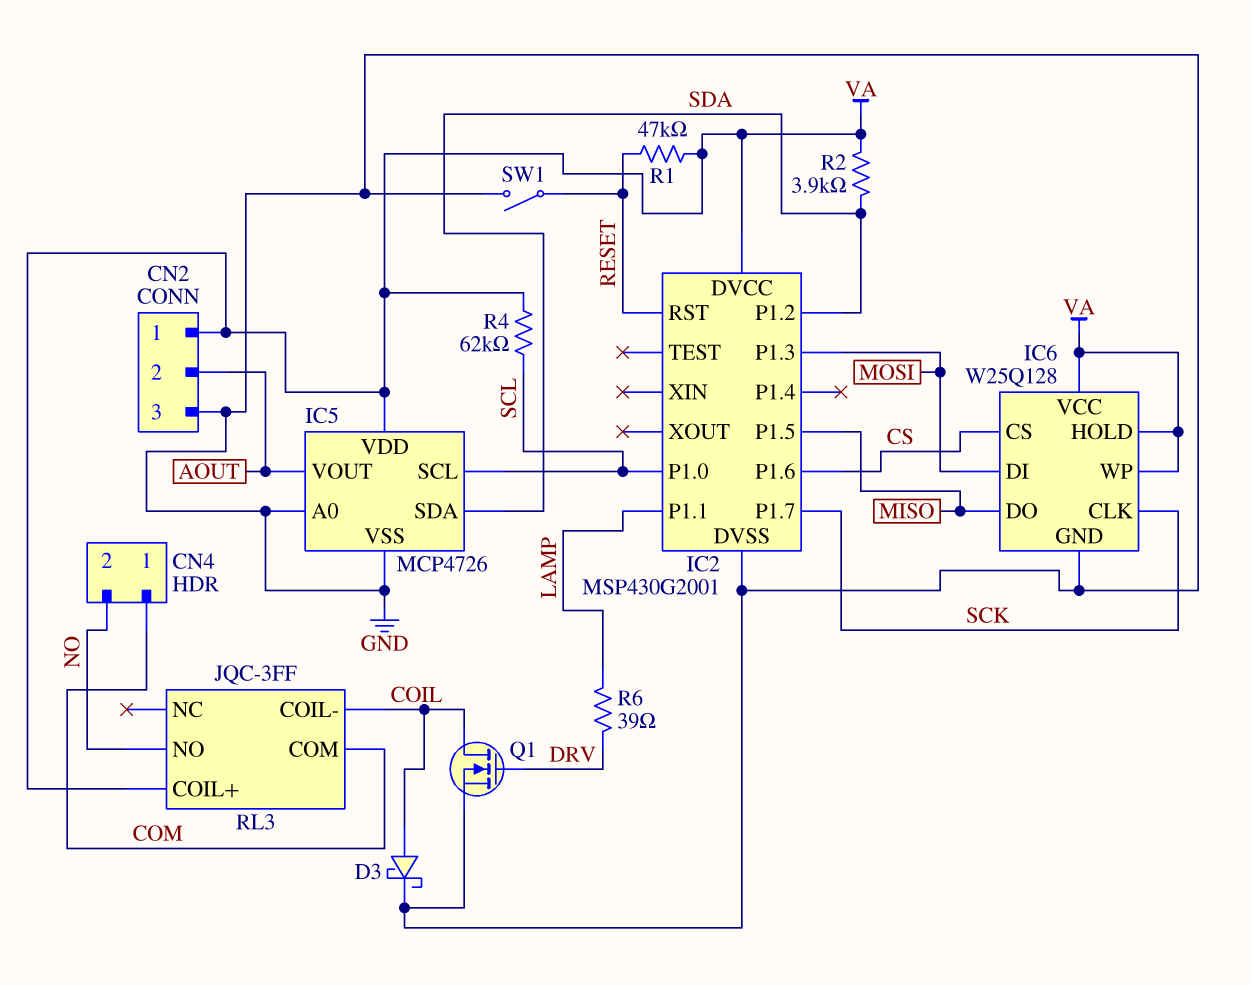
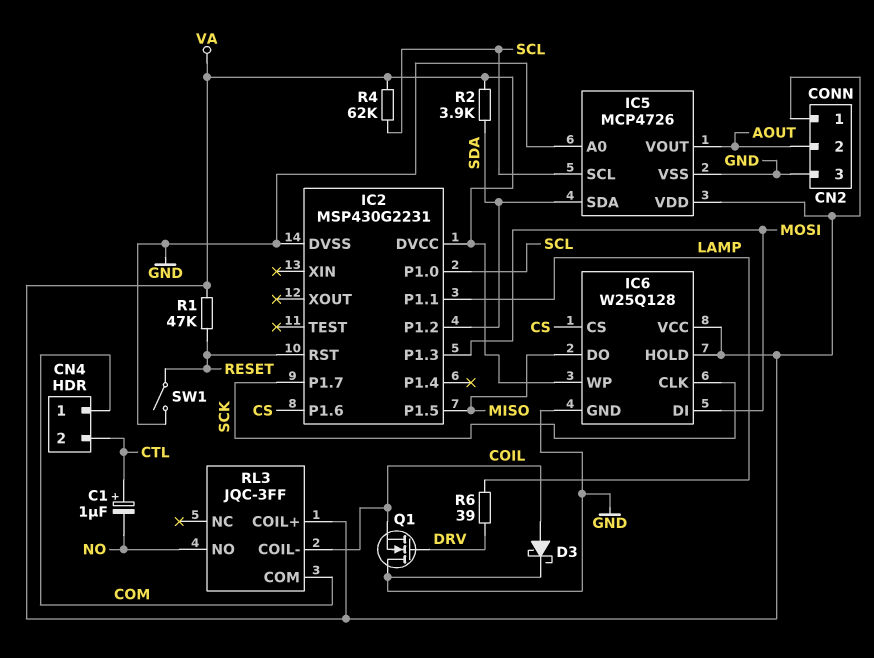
C1: none -> 1uF (plus CTL, minus NO)
CN4 pin 2: NO -> CTL
IC2: MSP430G2001 -> MSP430G2231
Q1: NMOS (G DRV, D COIL, S GND) -> NMOS (G DRV, D GND, S COIL)

